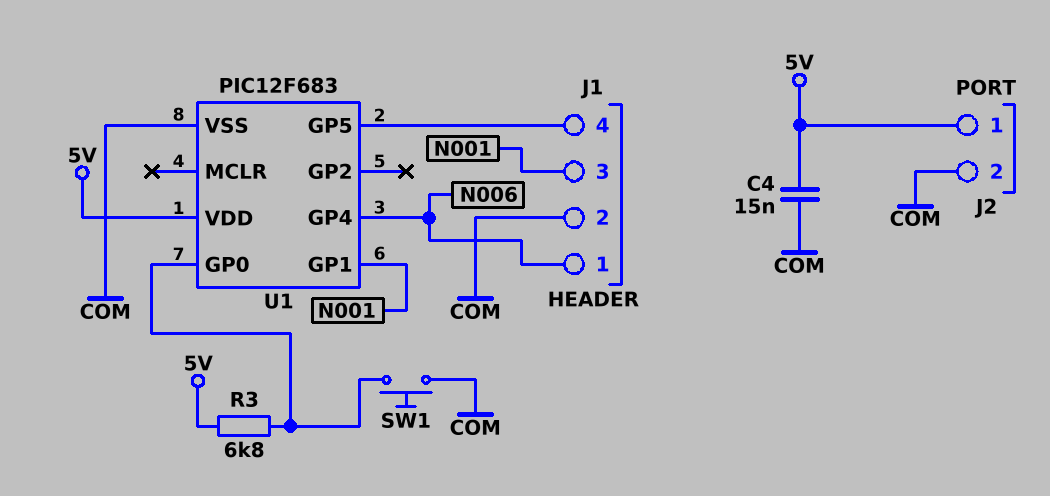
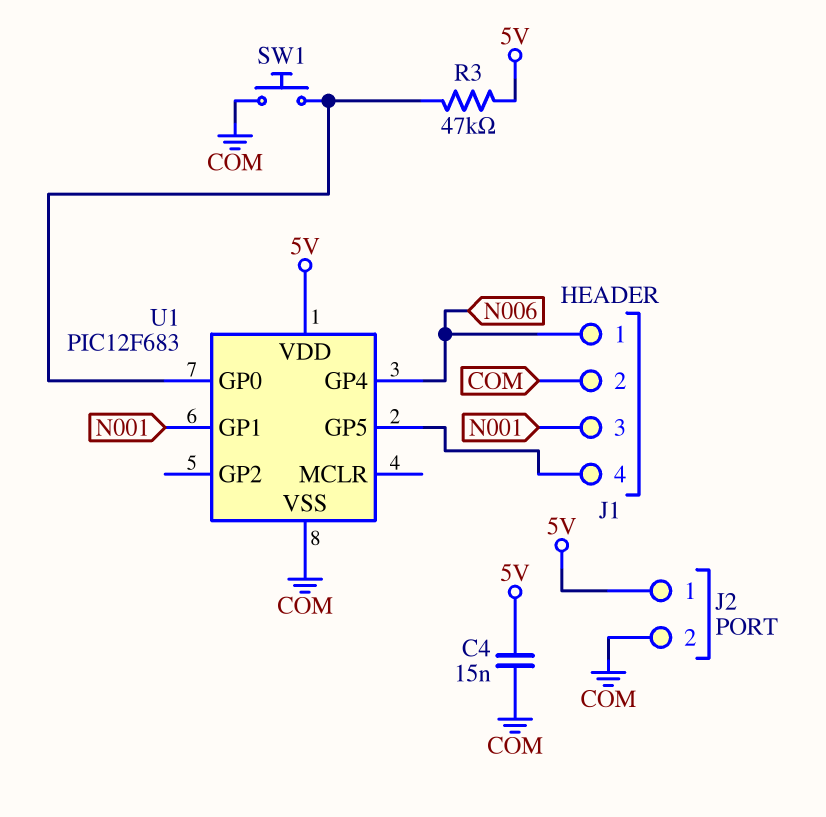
R3: 6.8k (5V, U1/GP0) -> 47k (5V, U1/GP0)

